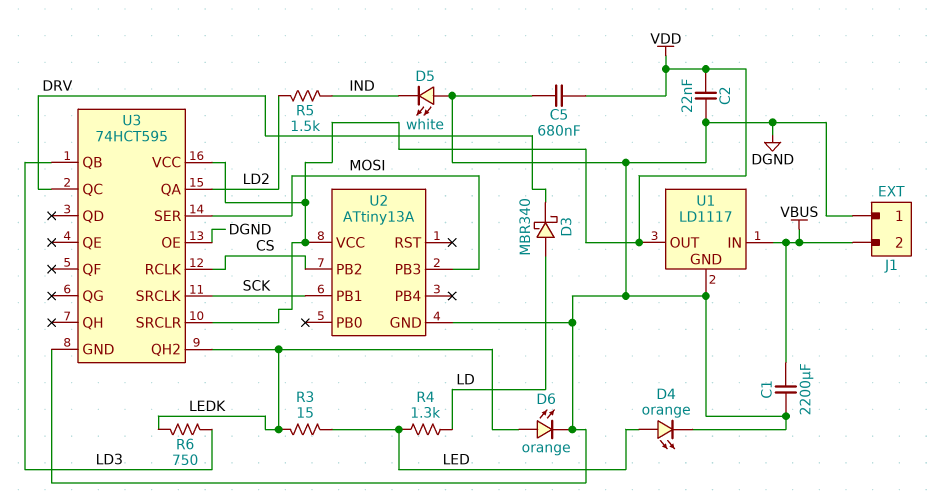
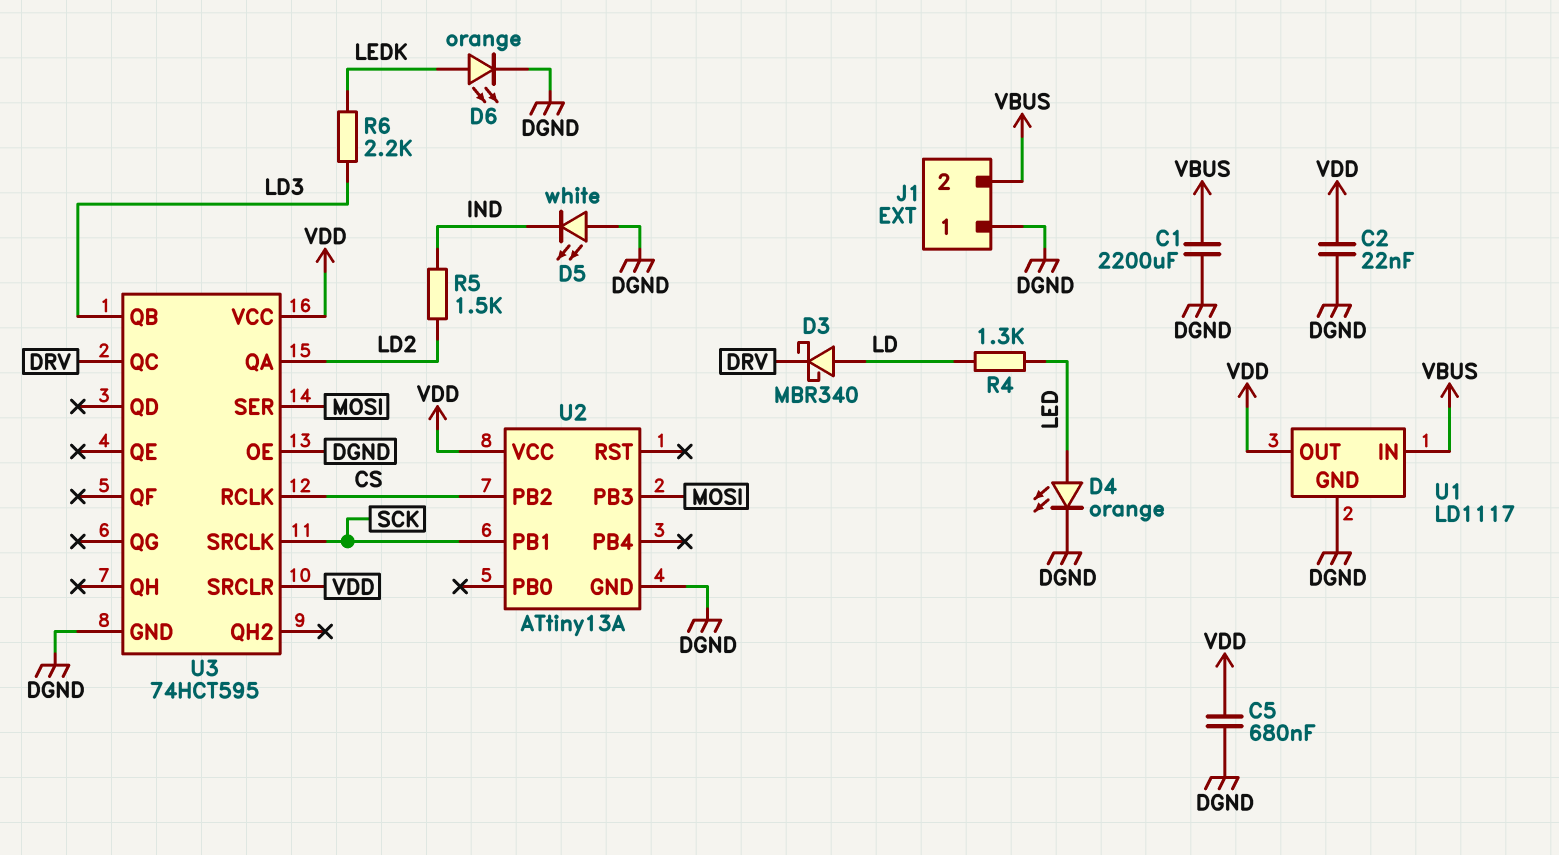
R3: 15 (LED, LEDK) -> none
R6: 750 (LD3, LEDK) -> 2.2k (LD3, LEDK)
U3 pin QH2: LEDK -> none

